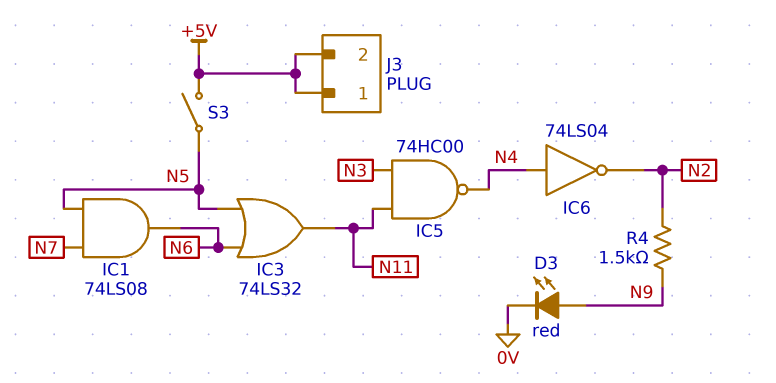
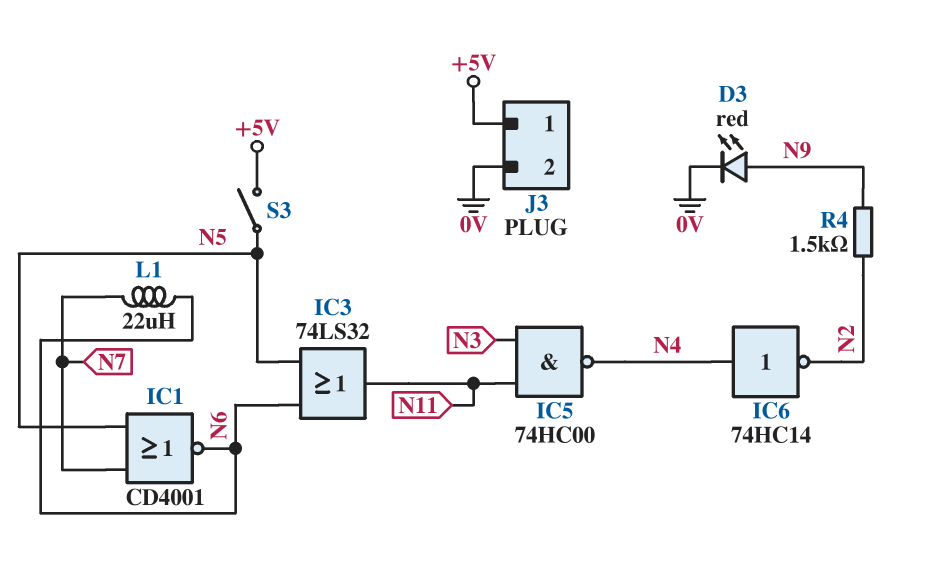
IC1: AND 74LS08 (in N5, in N7, out N6) -> NOR CD4001 (in N5, in N7, out N6)
IC6: NOT 74LS04 (in N4, out N2) -> NOT 74HC14 (in N4, out N2)
J3 pin 2: +5V -> 0V
L1: none -> 22uH (N6, N7)

